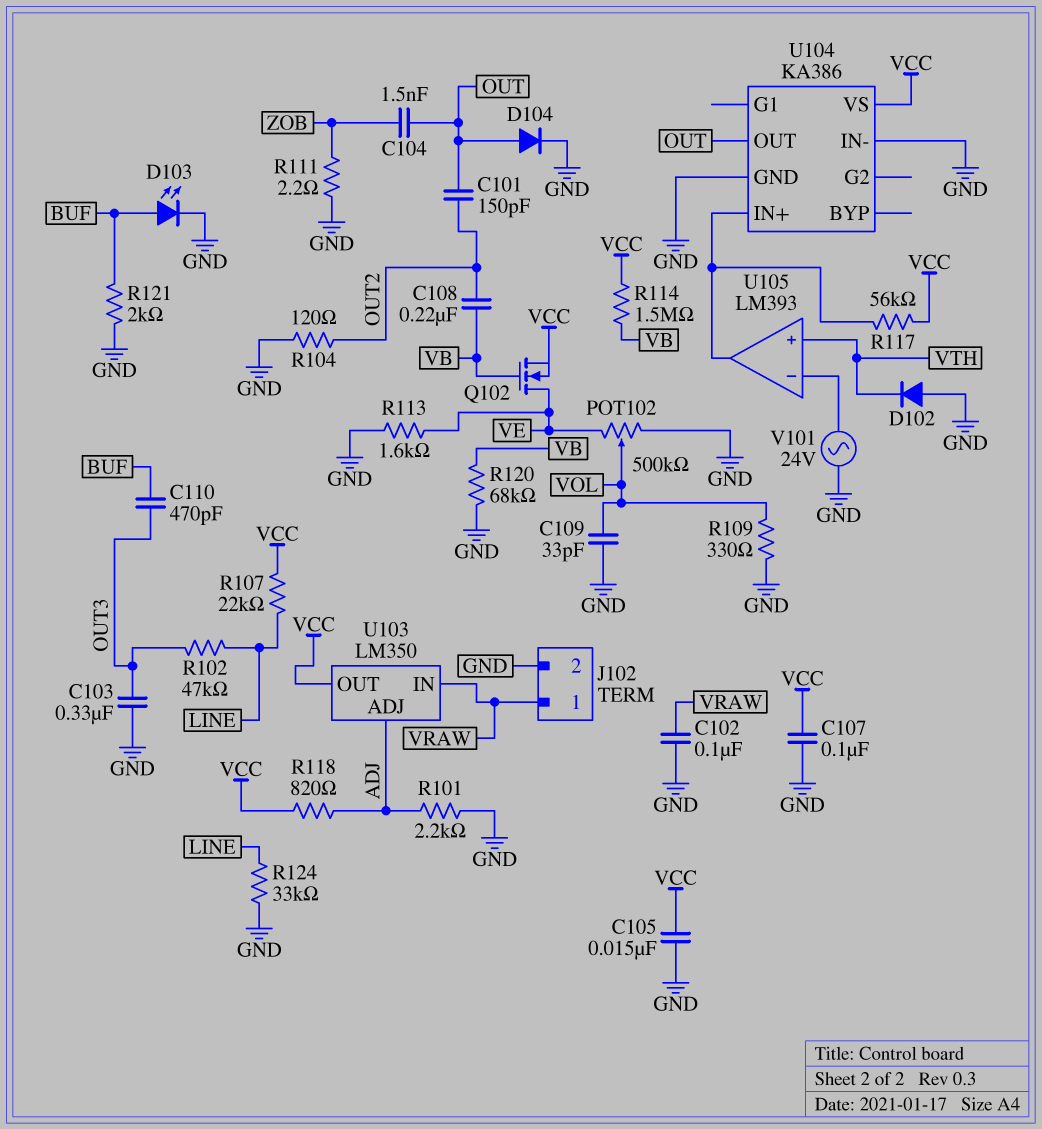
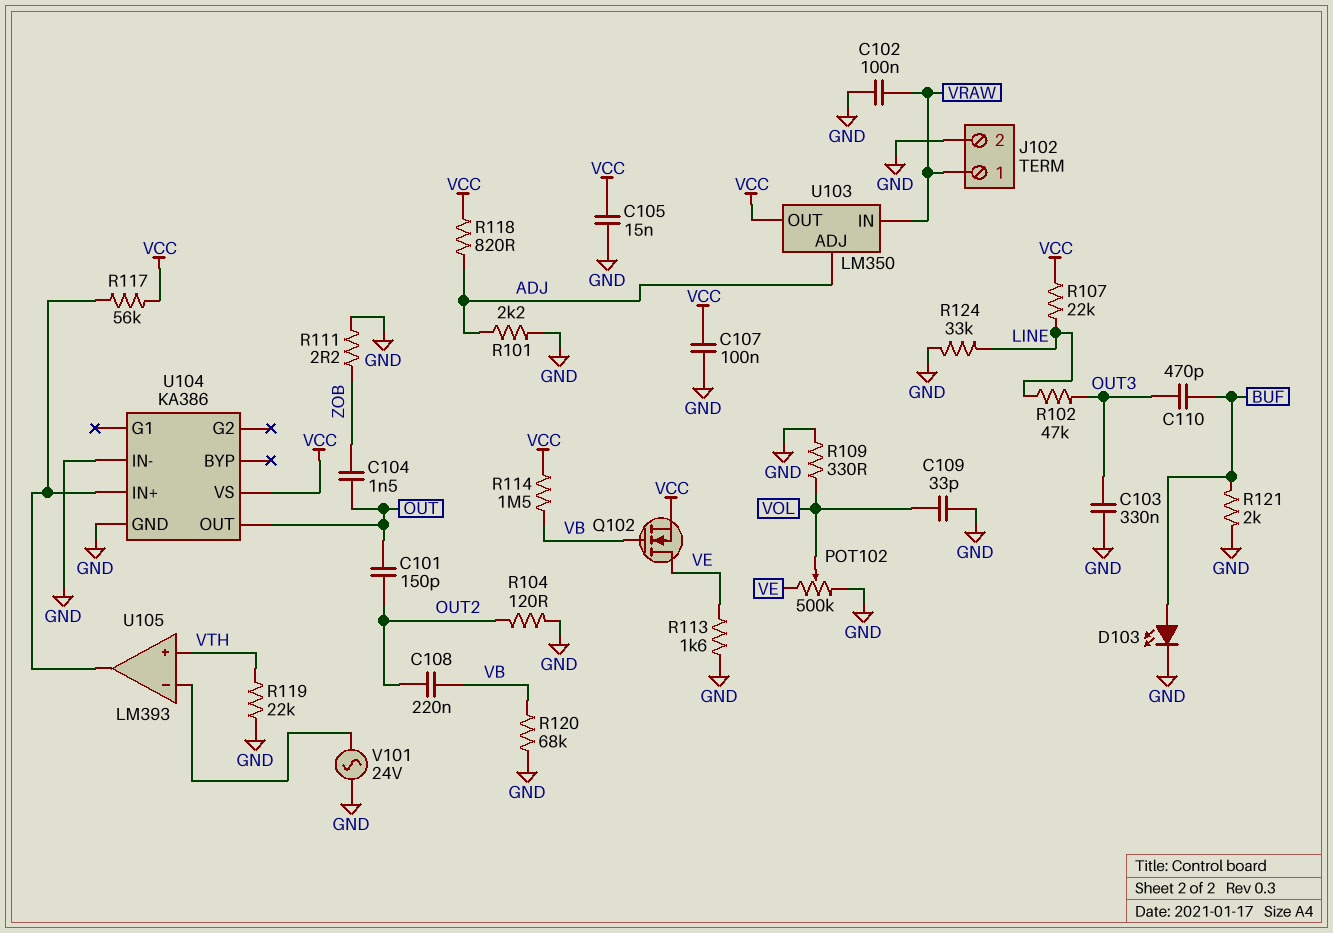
D102: diode (A GND, K VTH) -> none
D104: diode (A OUT, K GND) -> none
R119: none -> 22k (GND, VTH)

